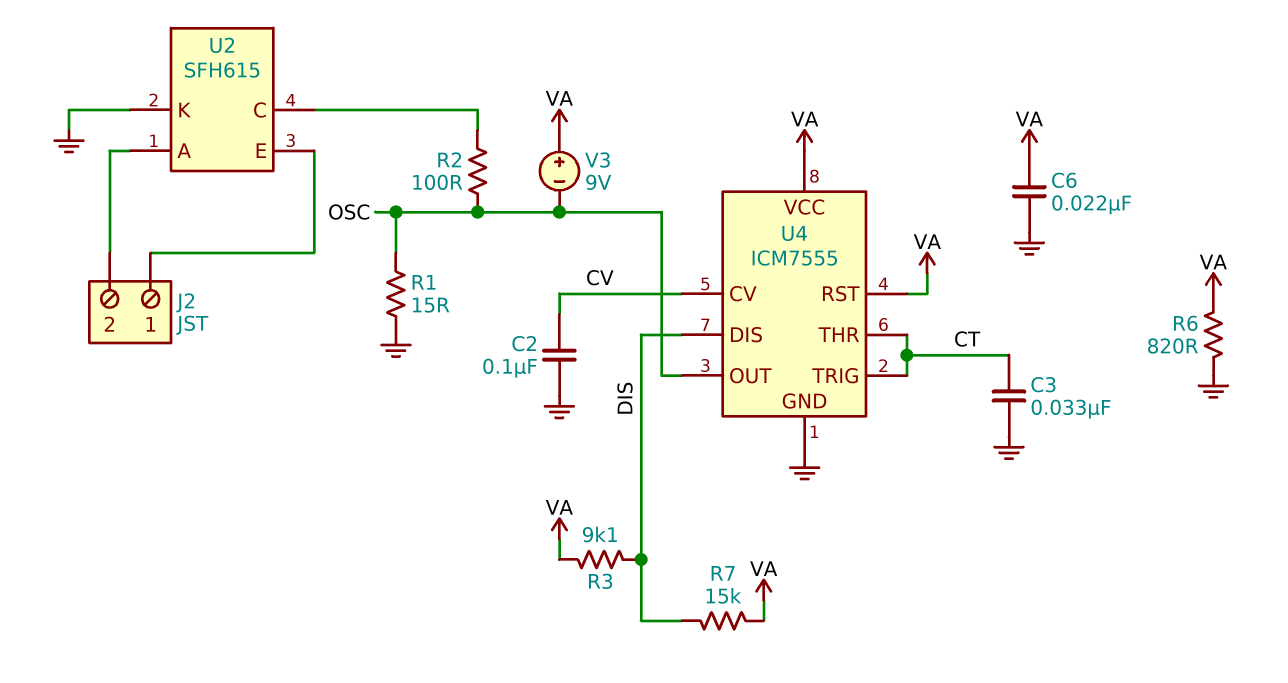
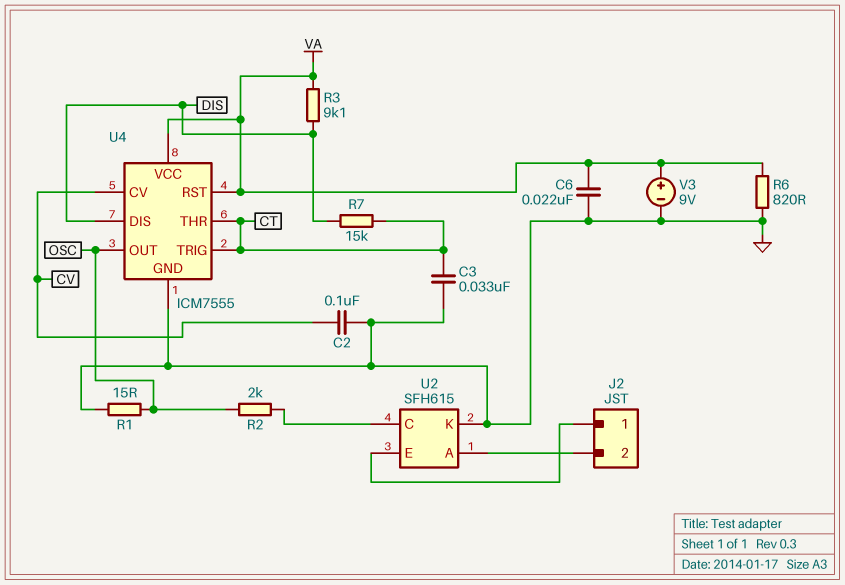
R2: 100 (OSC, U2/C) -> 2k (OSC, U2/C)
R7: 15k (DIS, VA) -> 15k (CT, DIS)
V3: 9V (plus VA, minus OSC) -> 9V (plus VA, minus GND)

